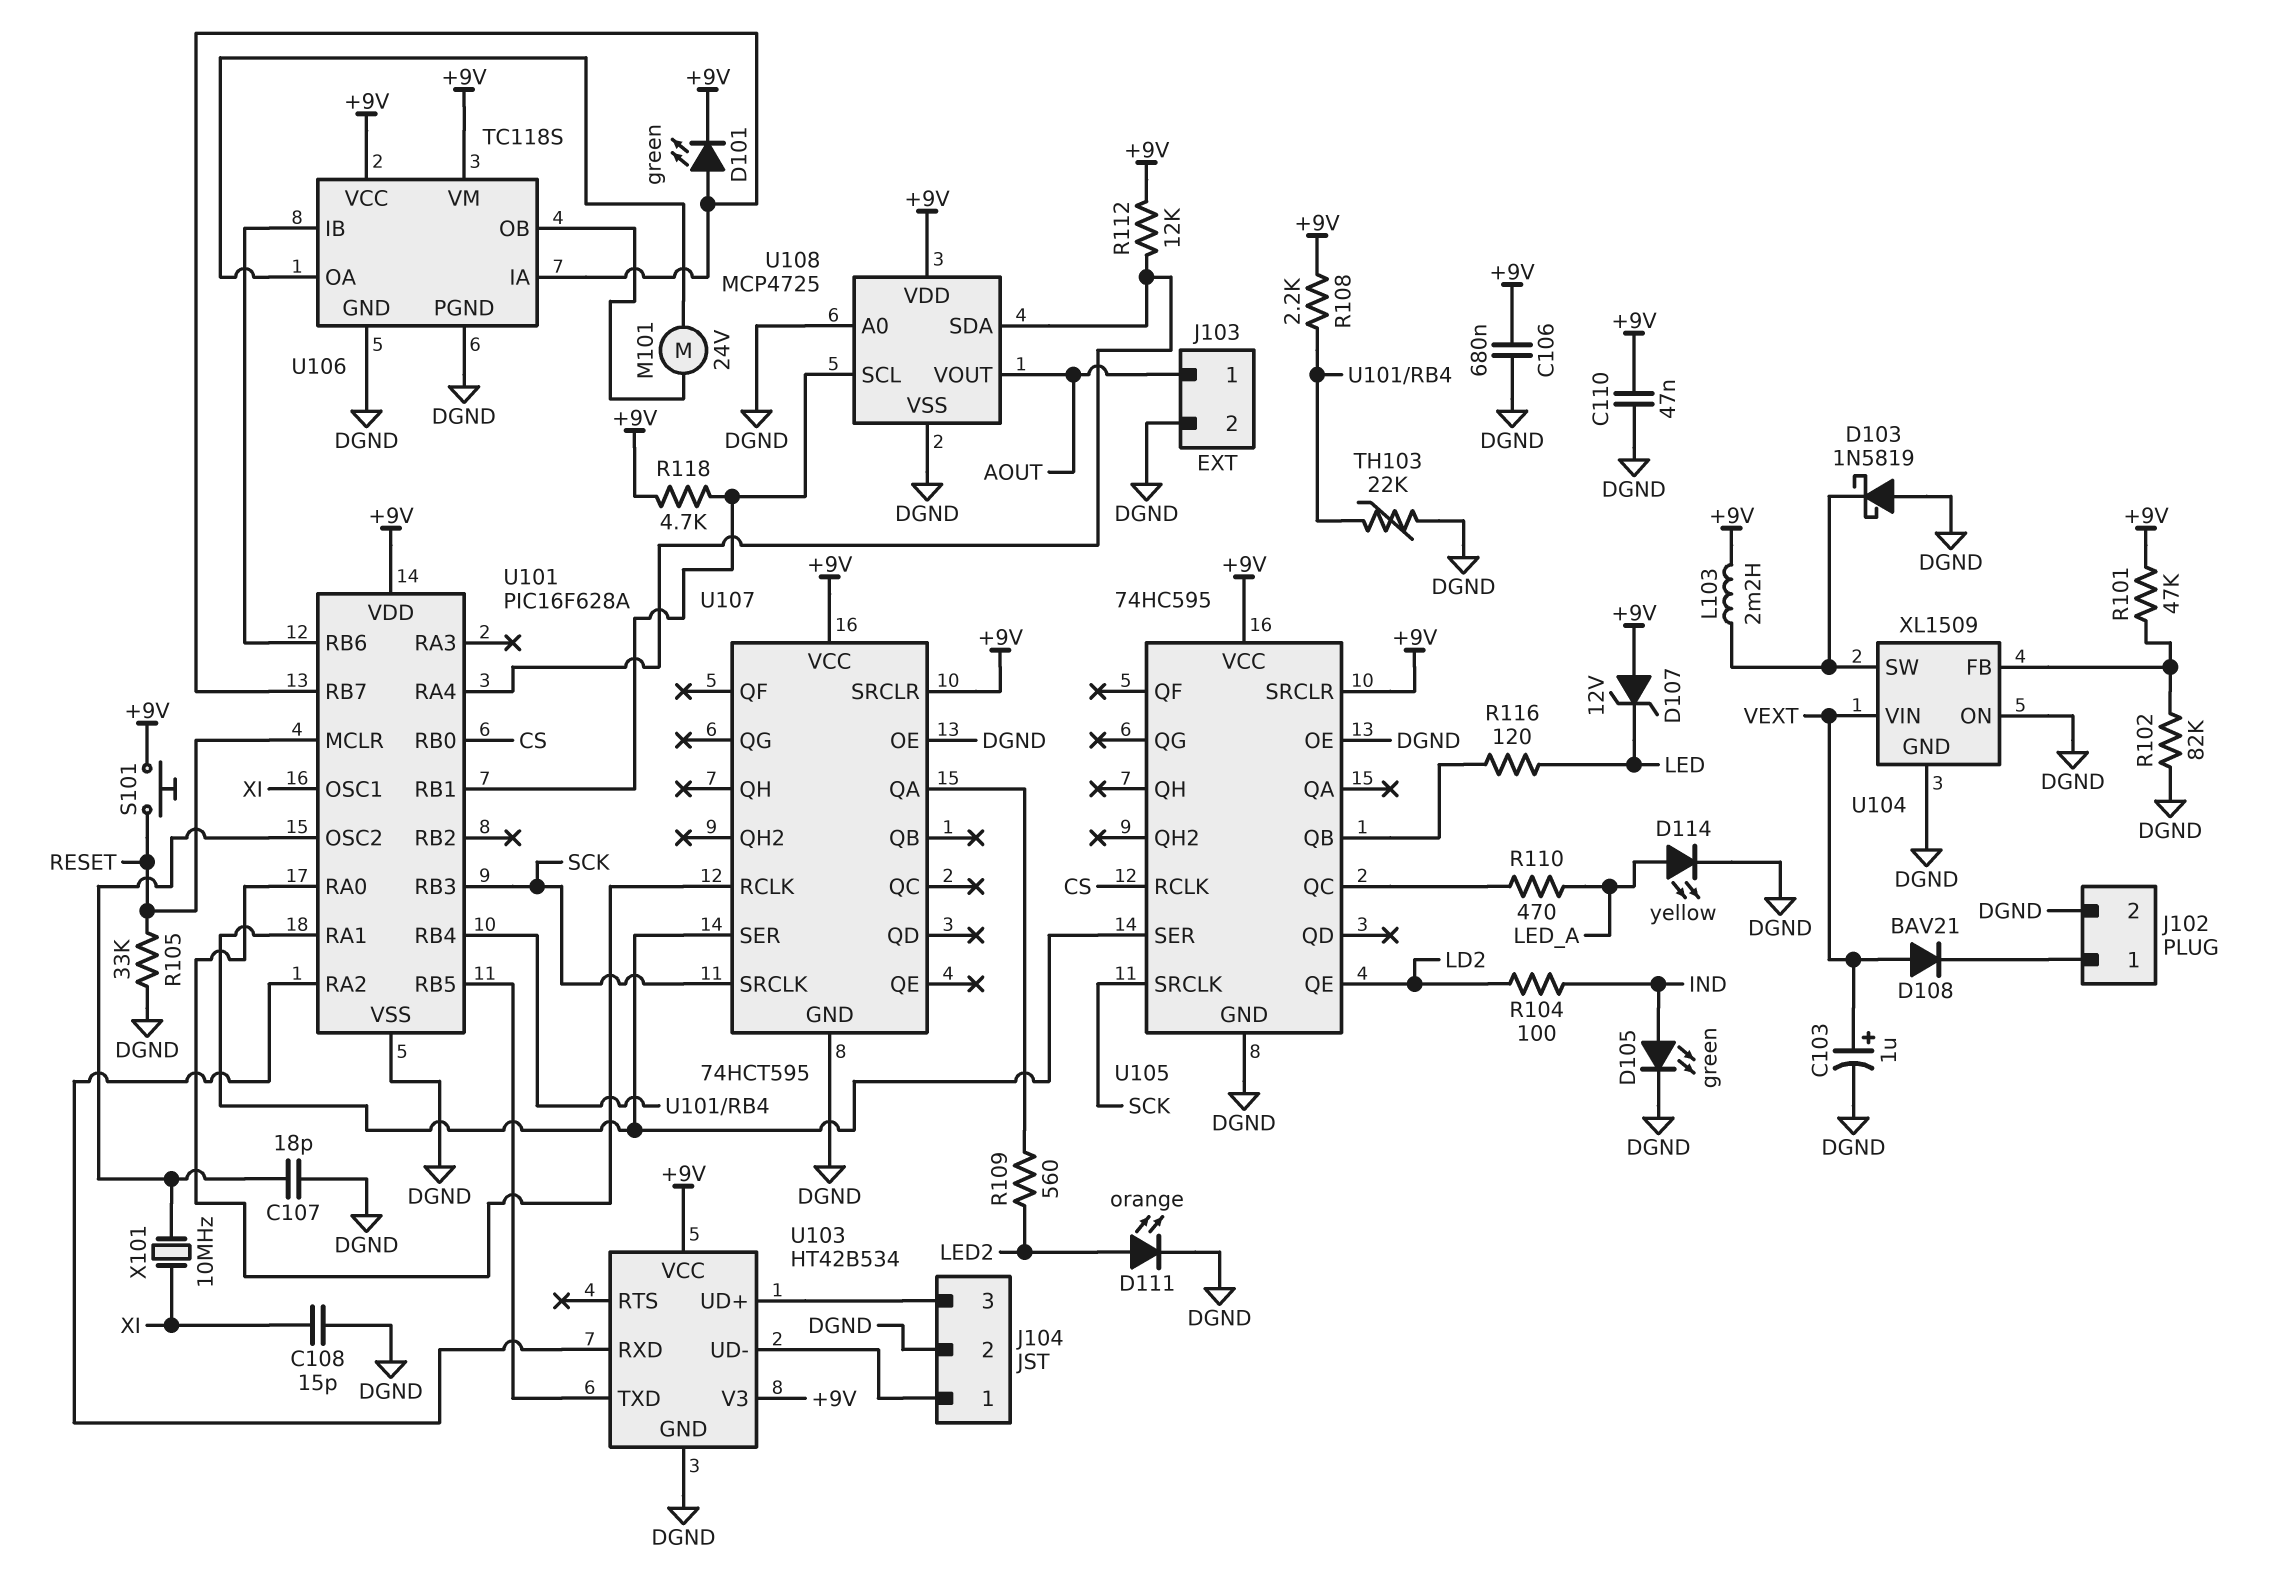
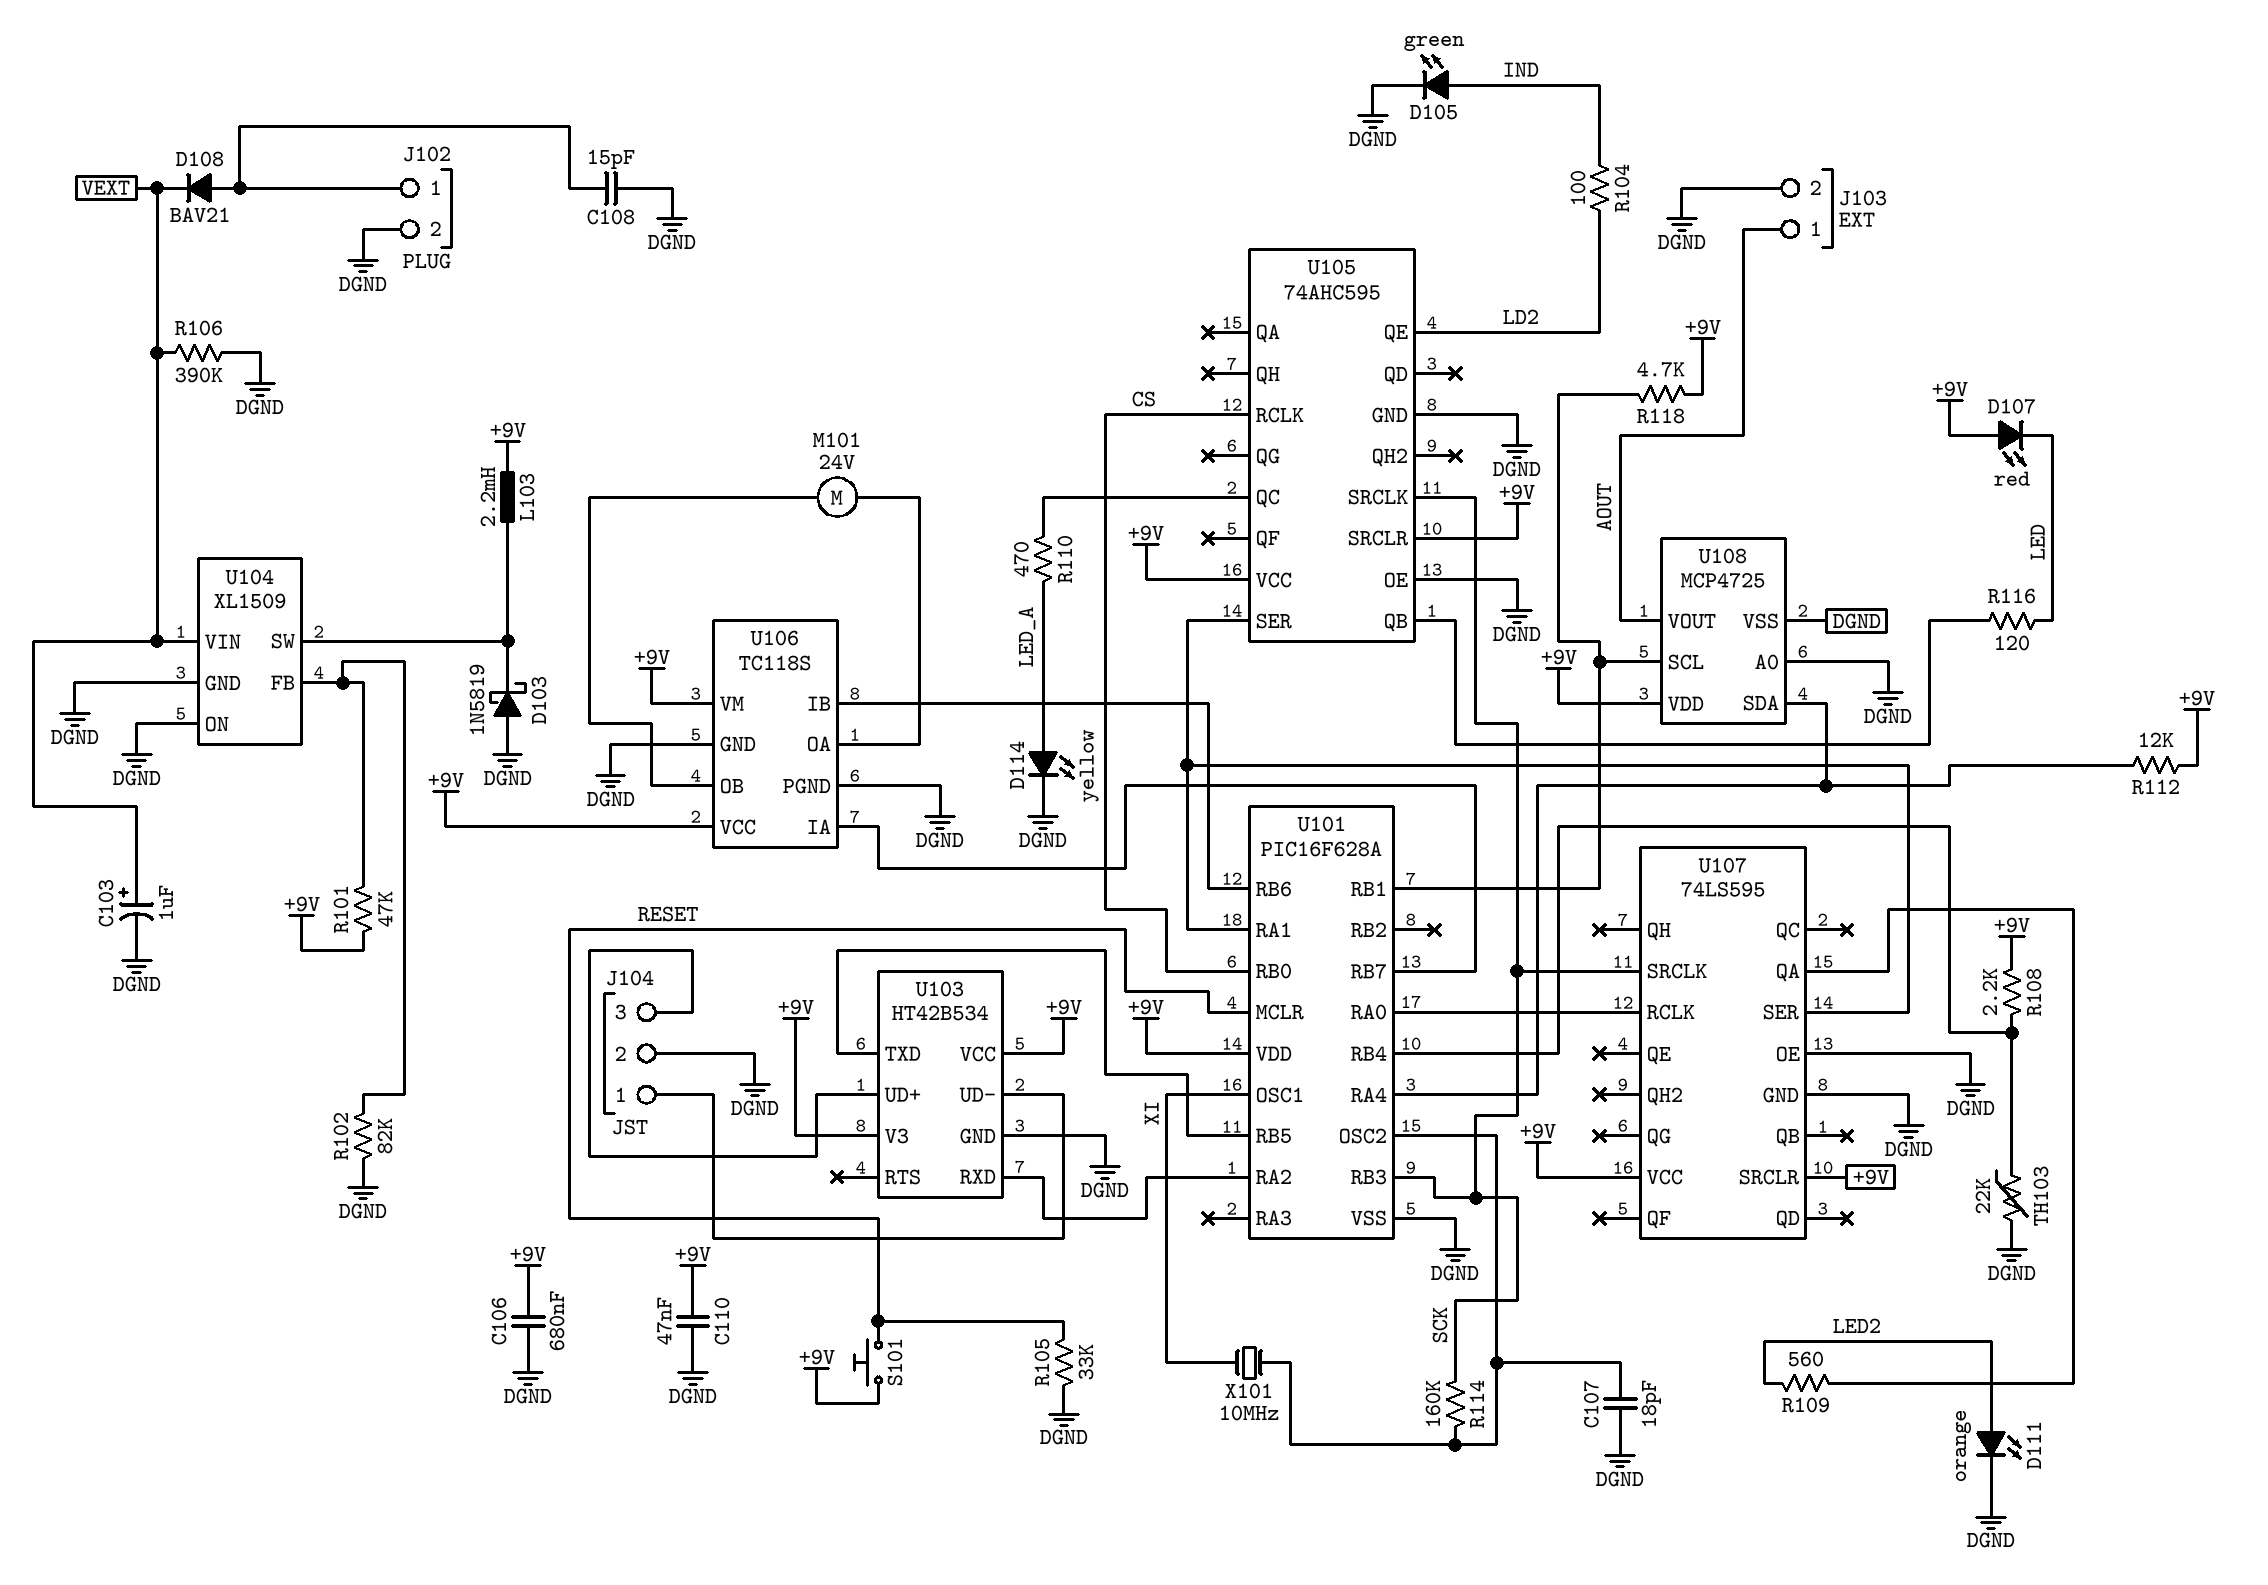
C108: 15pF (DGND, XI) -> 15pF (DGND, J102/1)
D101: LED green (A U101/RB7, K +9V) -> none
D107: zener 12V (A +9V, K LED) -> LED red (A +9V, K LED)
D108: diode BAV21 (A VEXT, K J102/1) -> diode BAV21 (A J102/1, K VEXT)
R106: none -> 390k (DGND, VEXT)
R114: none -> 160k (SCK, U101/OSC2)
U105: 74HC595 -> 74AHC595
U107: 74HCT595 -> 74LS595

